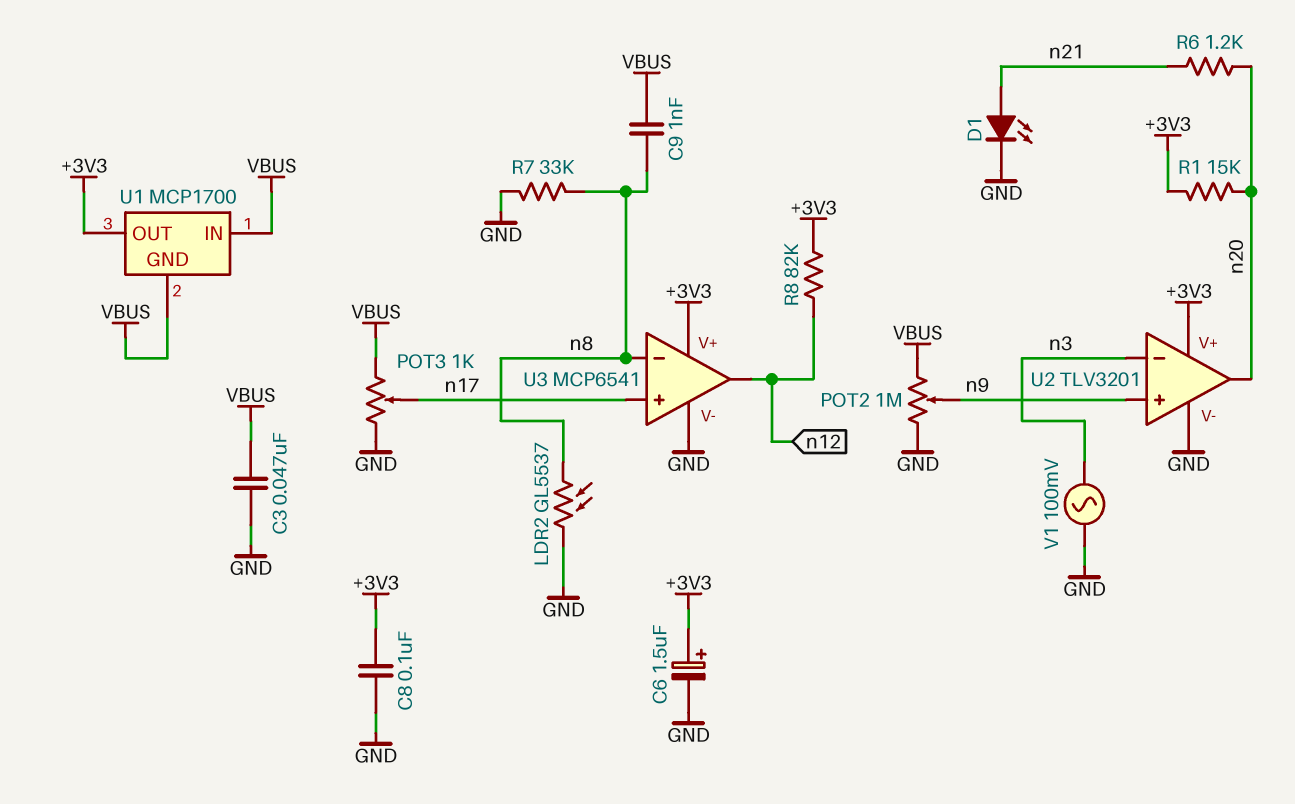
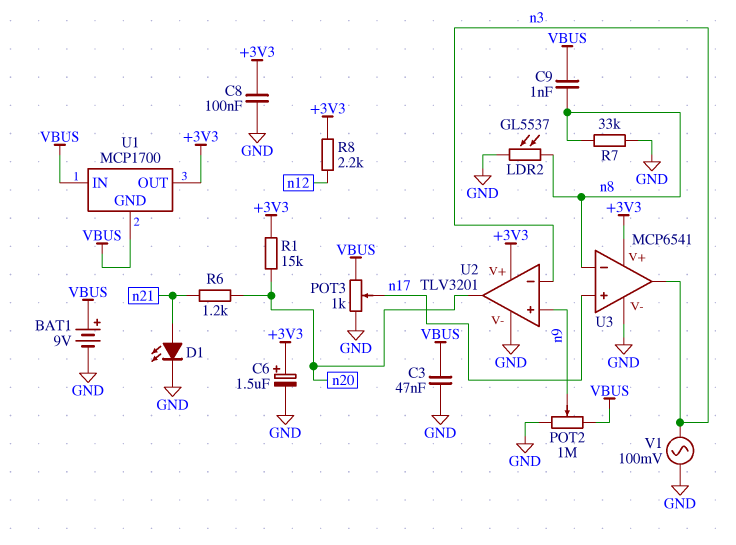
BAT1: none -> 9V (plus VBUS, minus GND)
R8: 82k (+3V3, n12) -> 2.2k (+3V3, n12)
U3 pin out: n12 -> n3

